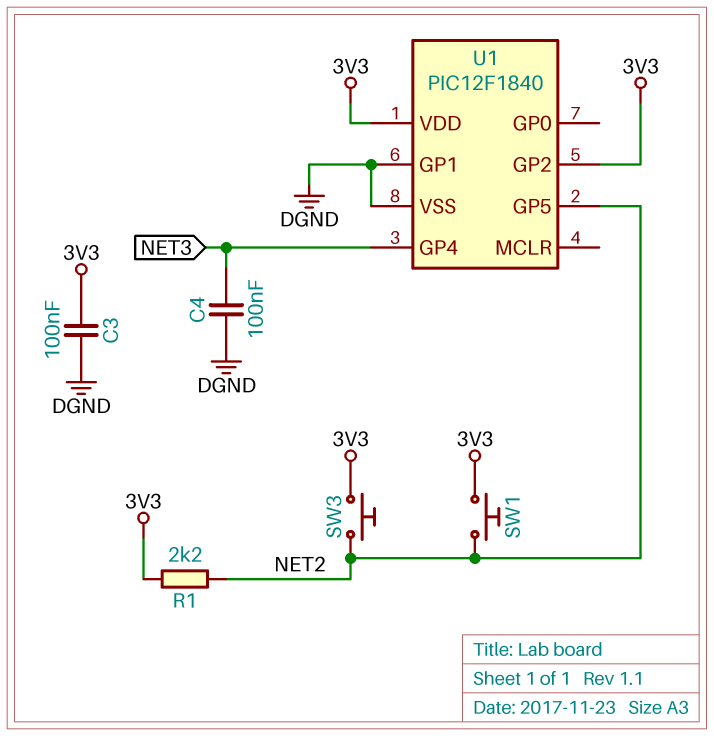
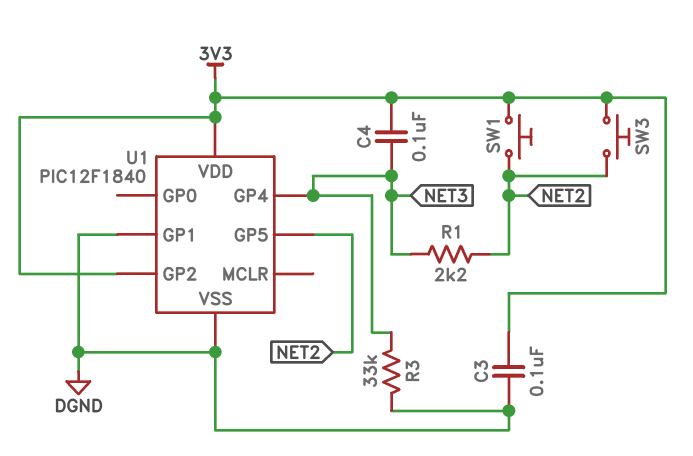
C4: 100nF (DGND, NET3) -> 100nF (3V3, NET3)
R1: 2.2k (3V3, NET2) -> 2.2k (NET2, NET3)
R3: none -> 33k (DGND, NET3)

